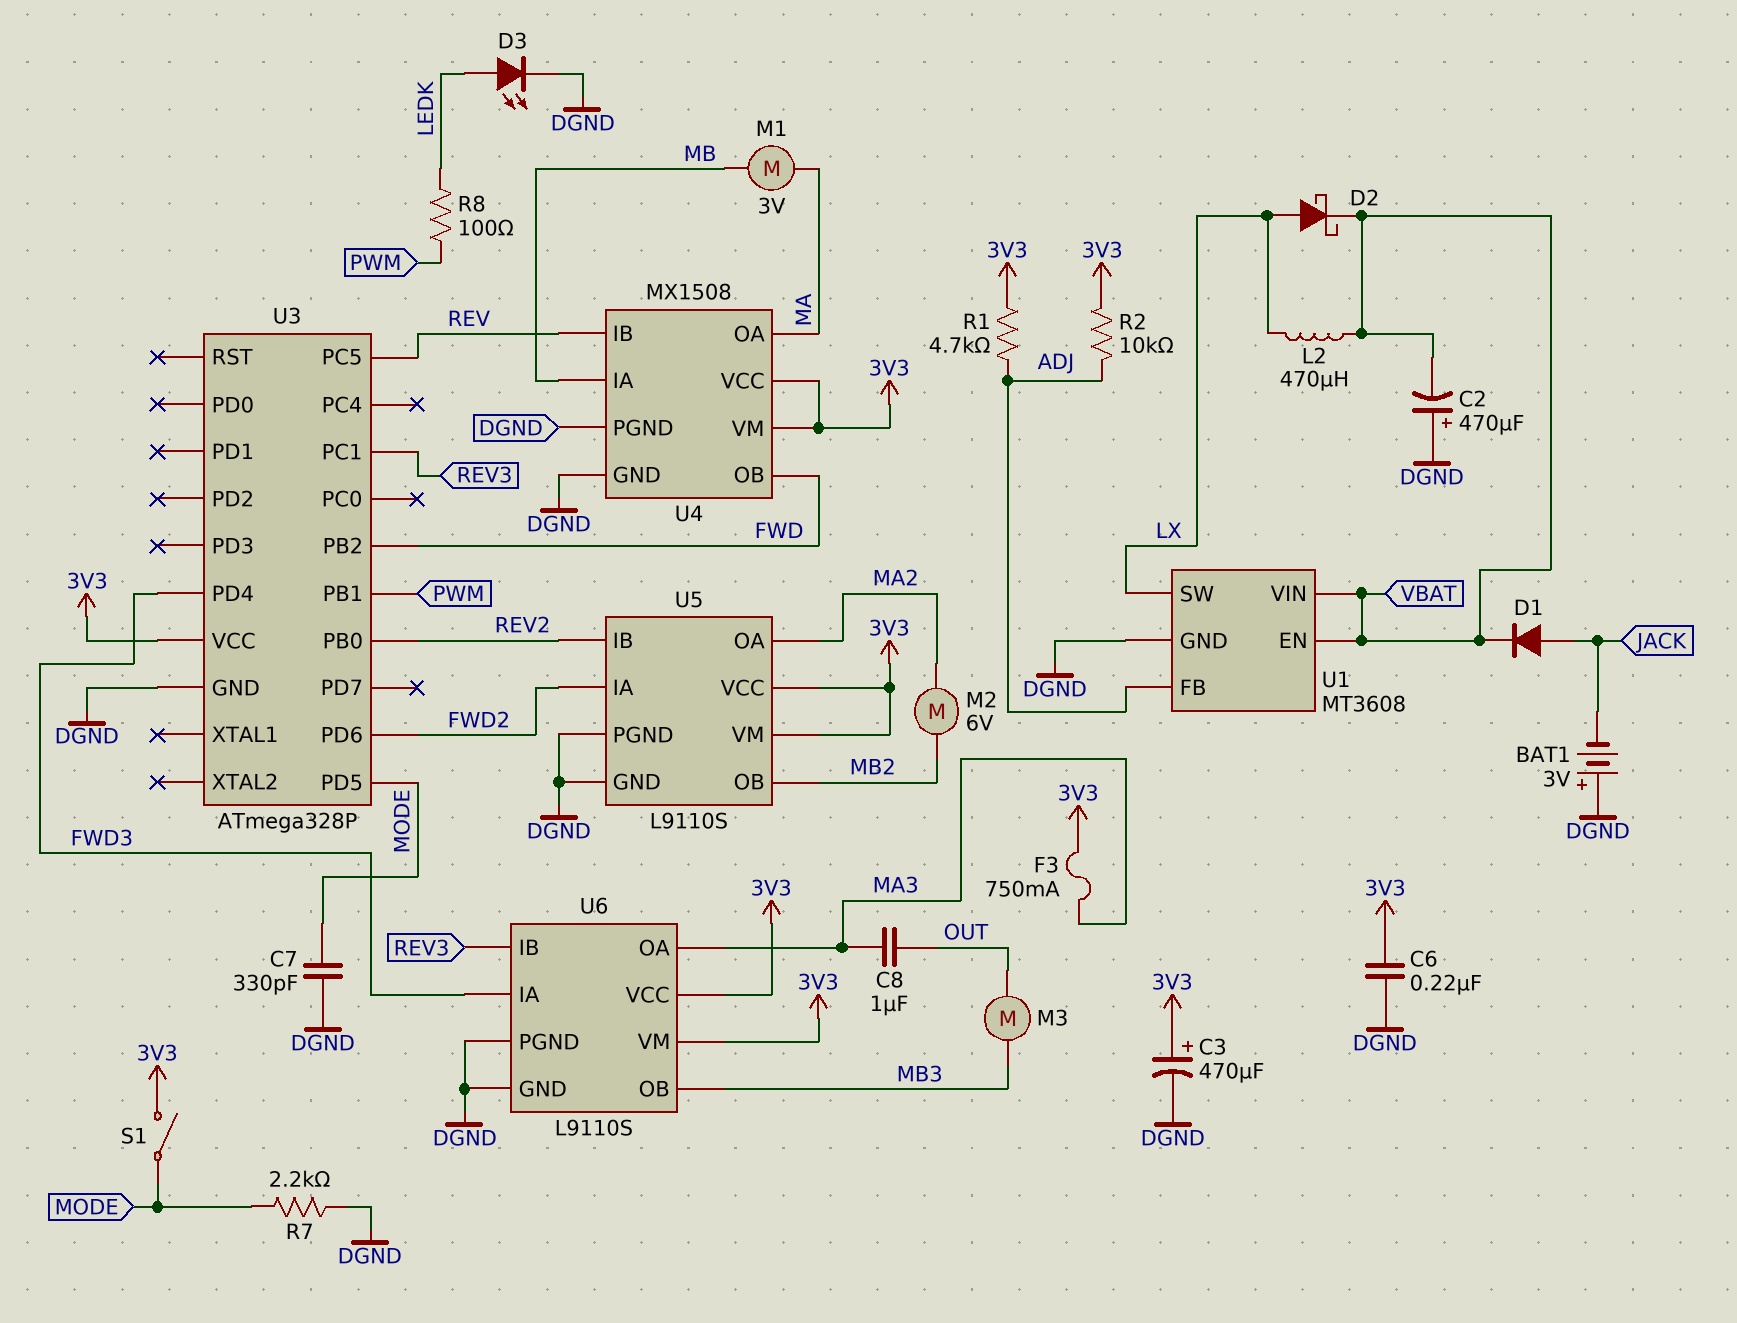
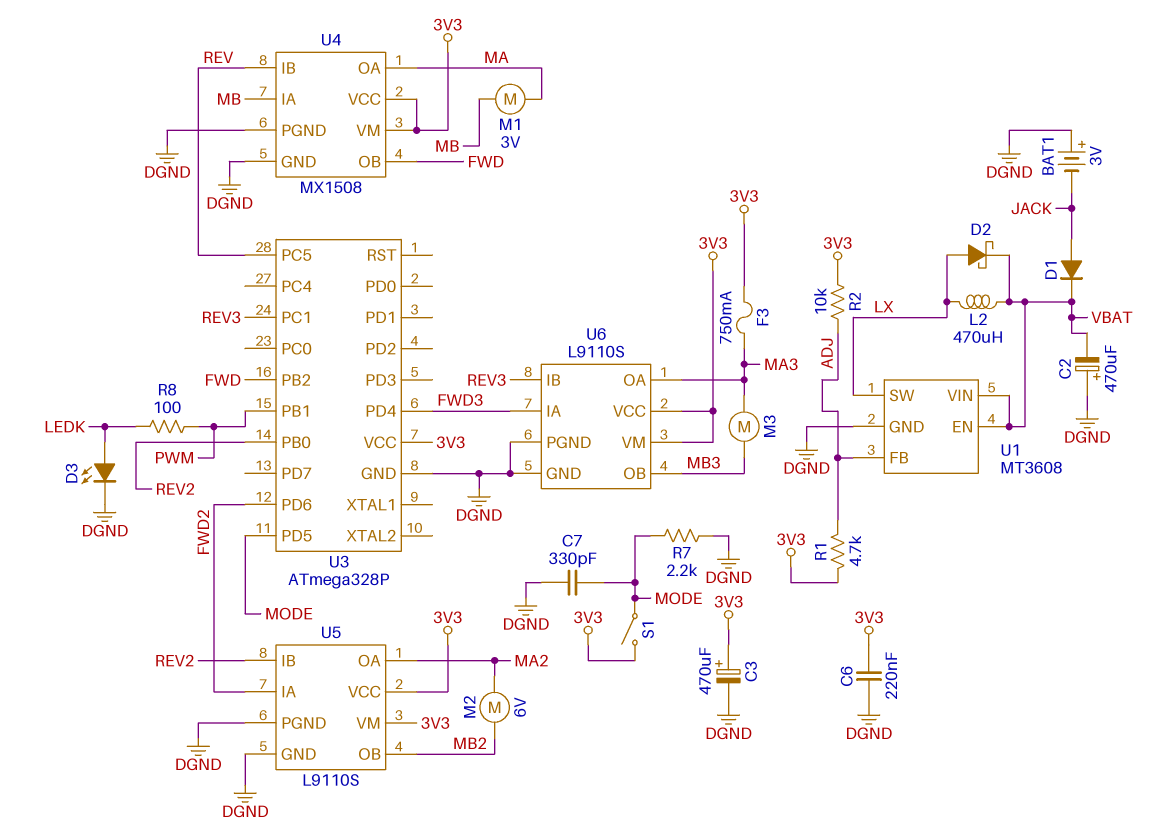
C8: 1uF (MA3, OUT) -> none
M3: motor (MB3, OUT) -> motor (MA3, MB3)

